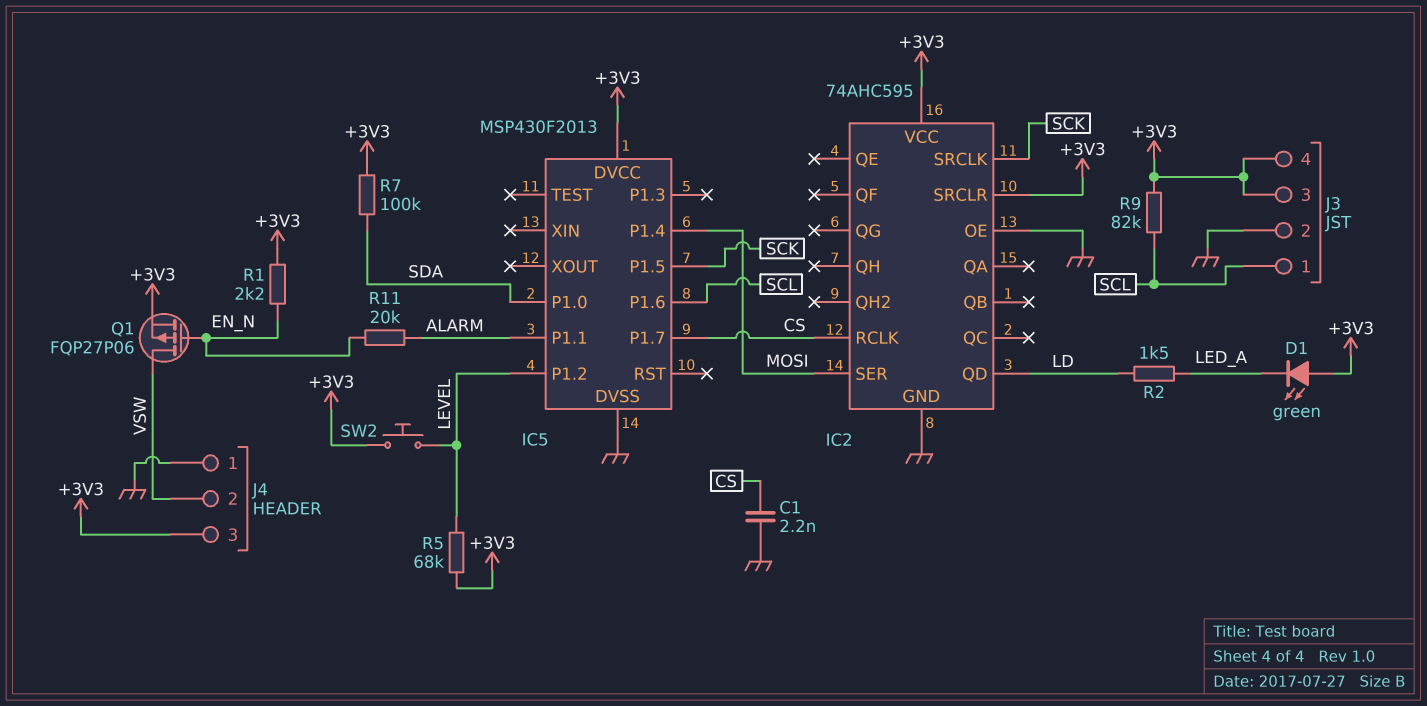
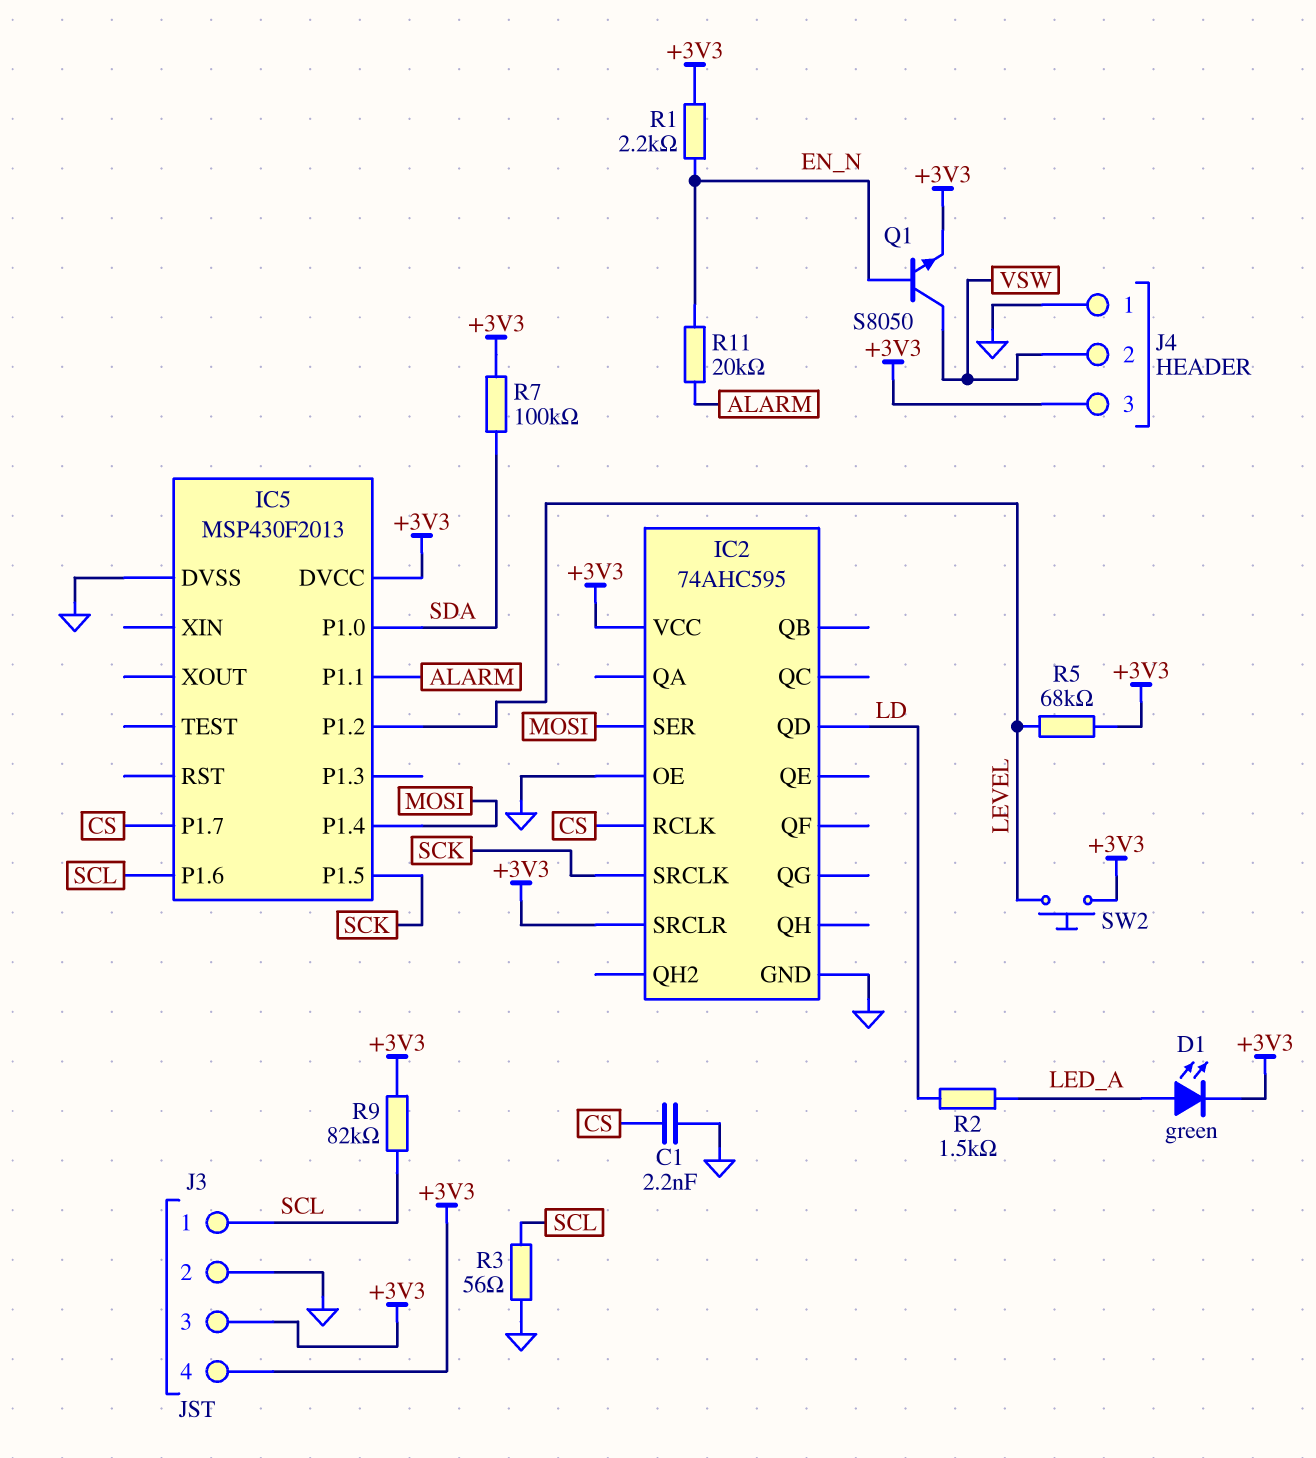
D1: LED green (A +3V3, K LED_A) -> LED green (A LED_A, K +3V3)
Q1: PMOS FQP27P06 (G EN_N, D VSW, S +3V3) -> NPN S8050 (B EN_N, C VSW, E +3V3)
R3: none -> 56 (GND, SCL)

